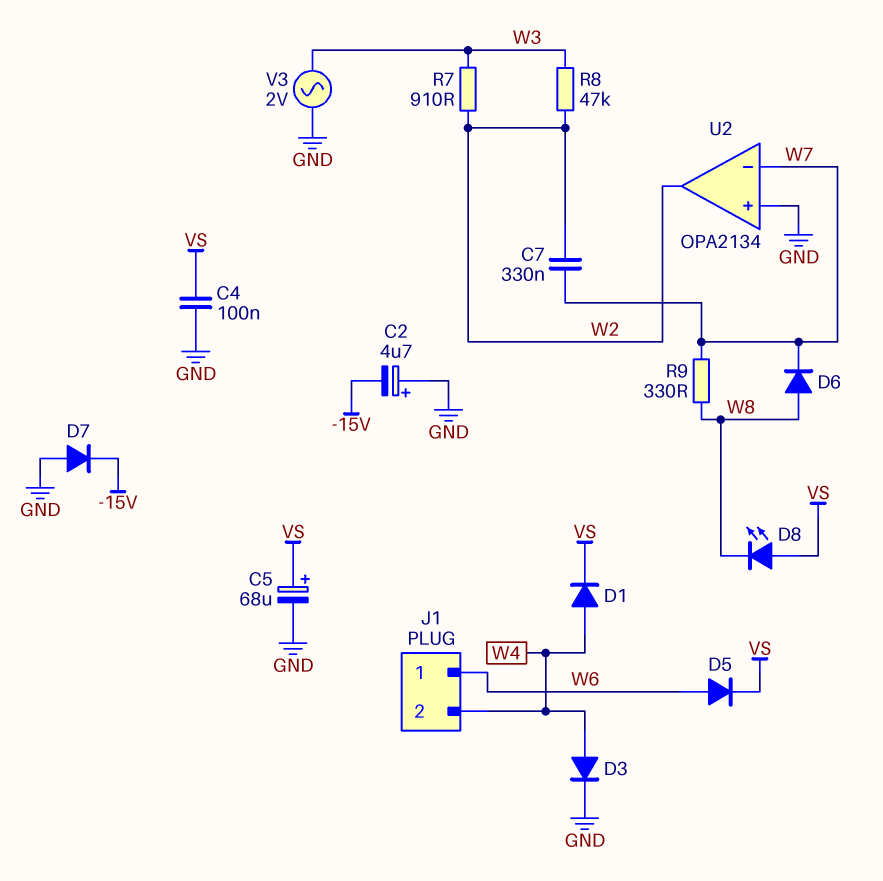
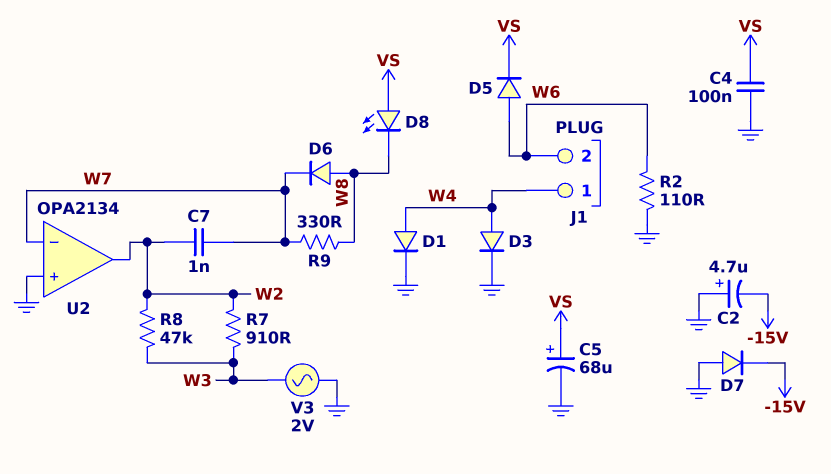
C7: 330nF (W2, W7) -> 1nF (W2, W7)
D1: diode (A W4, K VS) -> diode (A W4, K GND)
J1 pin 1: W6 -> W4
J1 pin 2: W4 -> W6
R2: none -> 110 (GND, W6)

